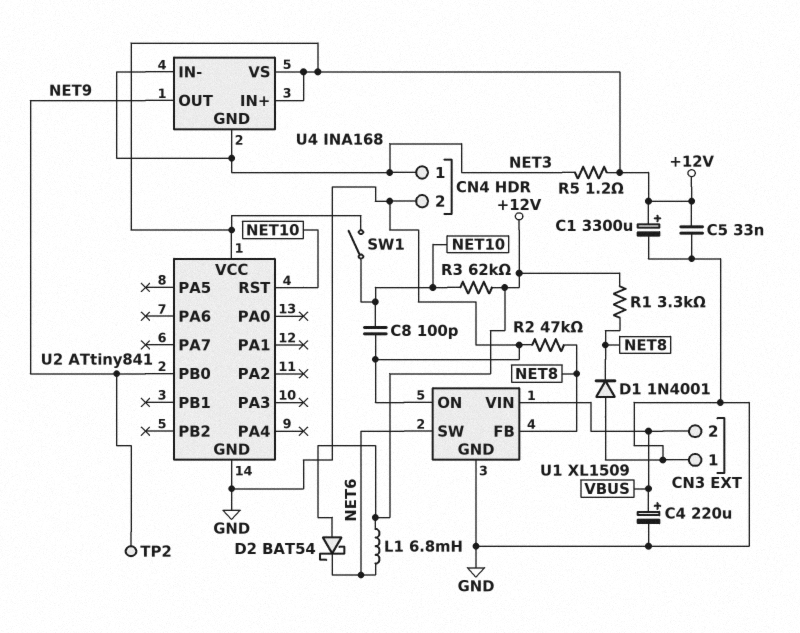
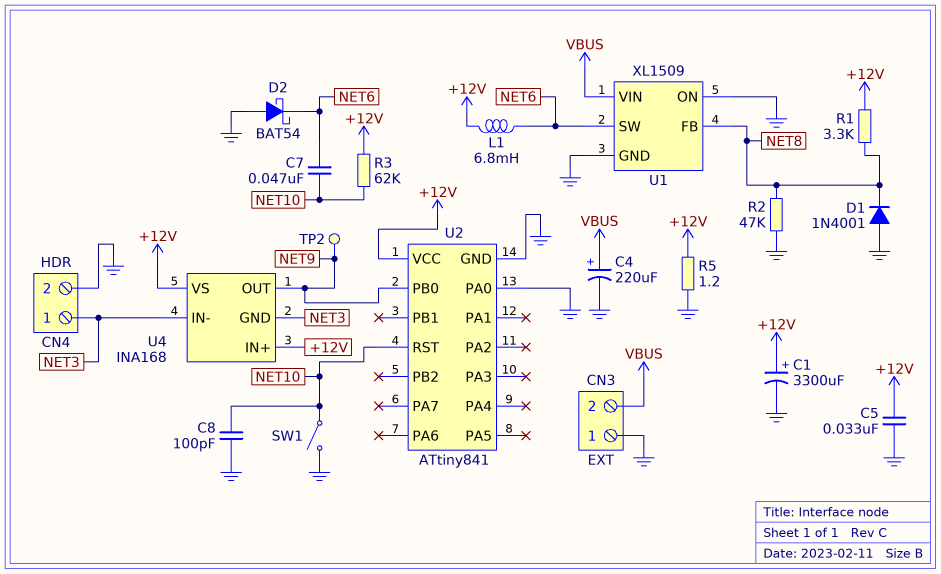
C7: none -> 47nF (NET6, NET10)
D2: schottky BAT54 (A +12V, K NET6) -> schottky BAT54 (A GND, K NET6)
R5: 1.2 (+12V, NET3) -> 1.2 (+12V, GND)
SW1: switch (+12V, NET10) -> switch (GND, NET10)
U2 pin PA0: none -> GND

